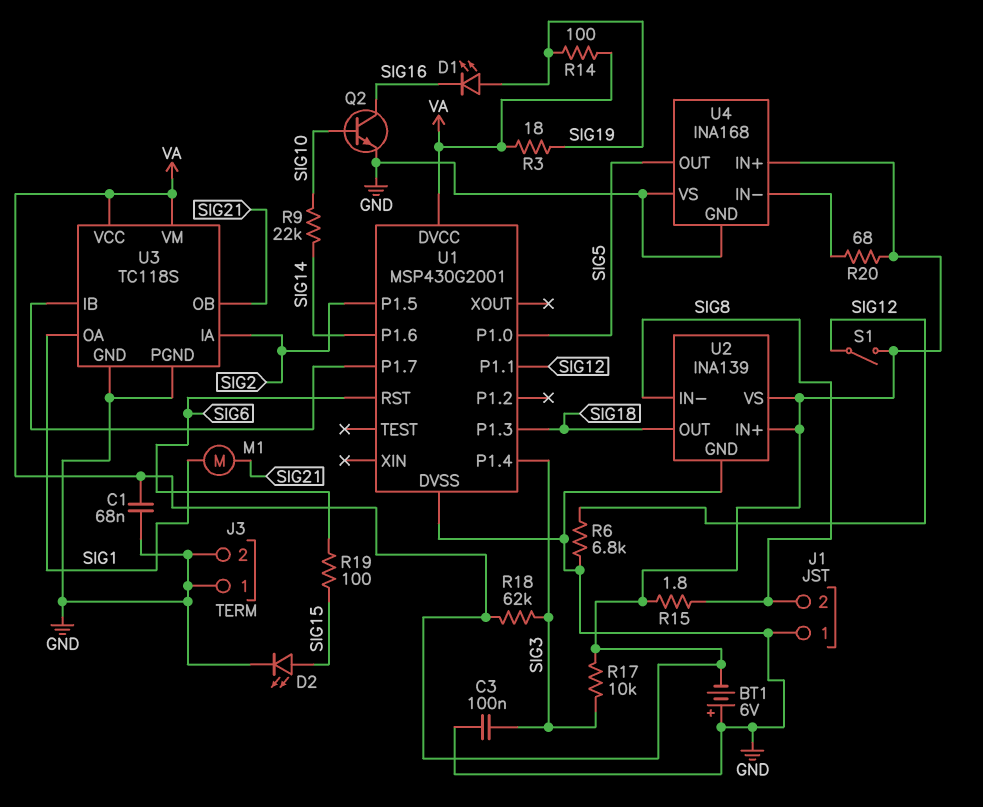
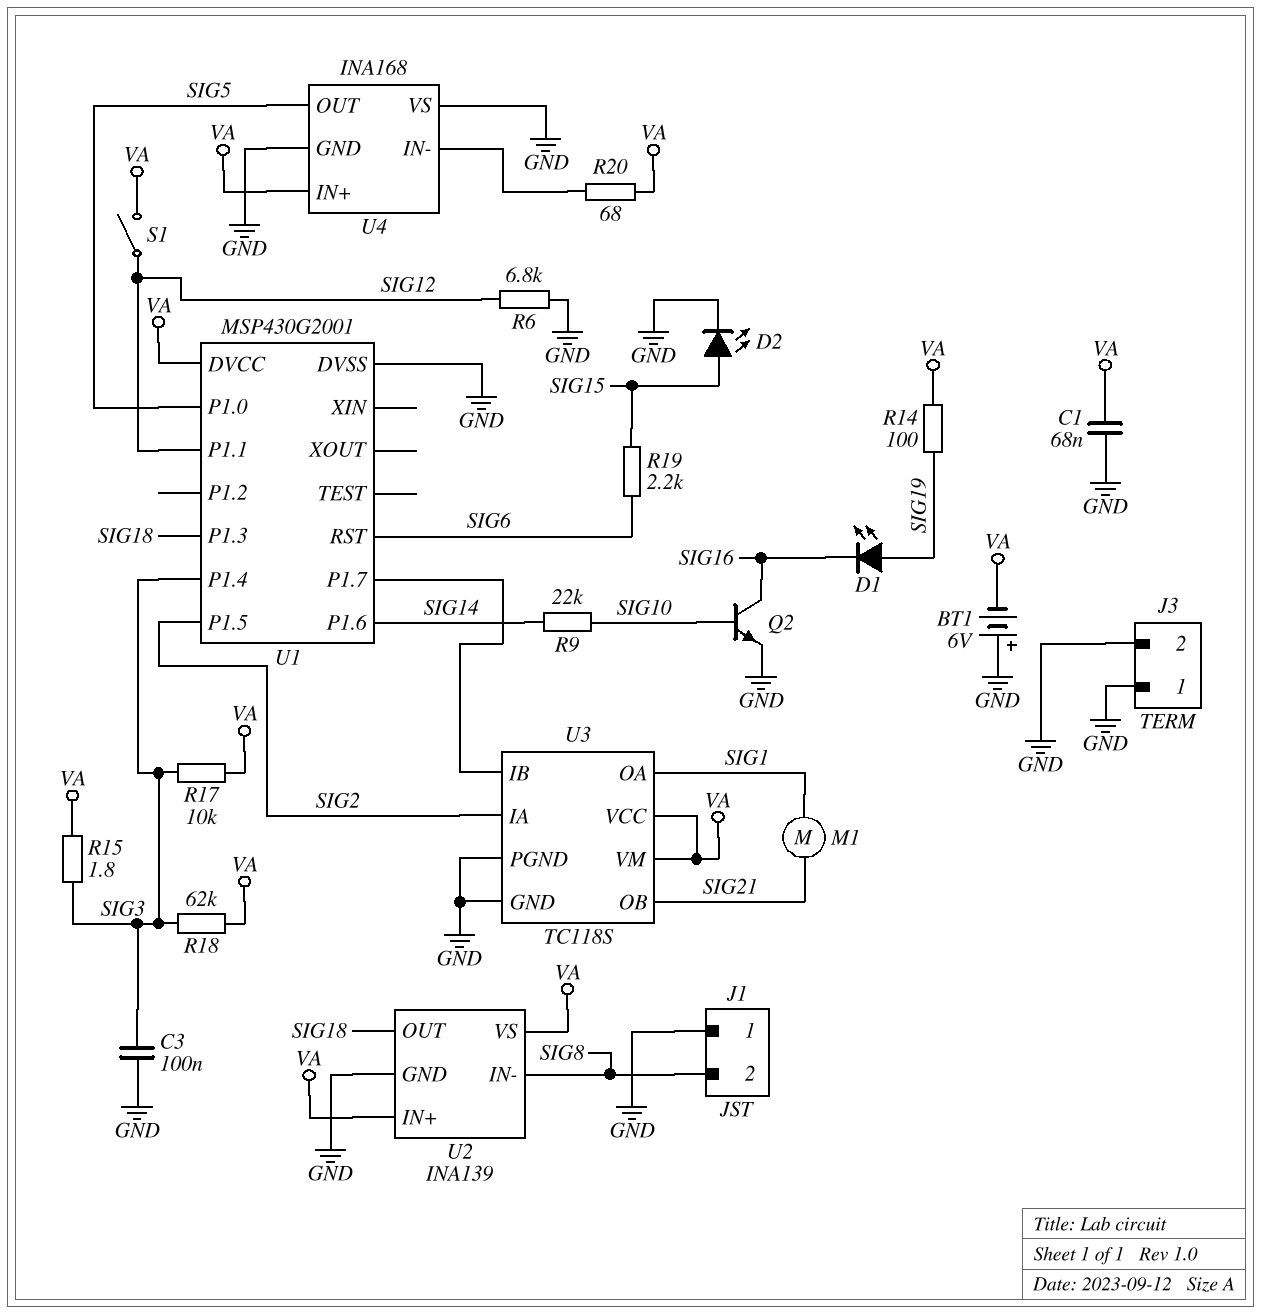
R3: 18 (SIG19, VA) -> none
R15: 1.8 (SIG8, VA) -> 1.8 (SIG3, VA)
R19: 100 (SIG6, SIG15) -> 2.2k (SIG6, SIG15)

